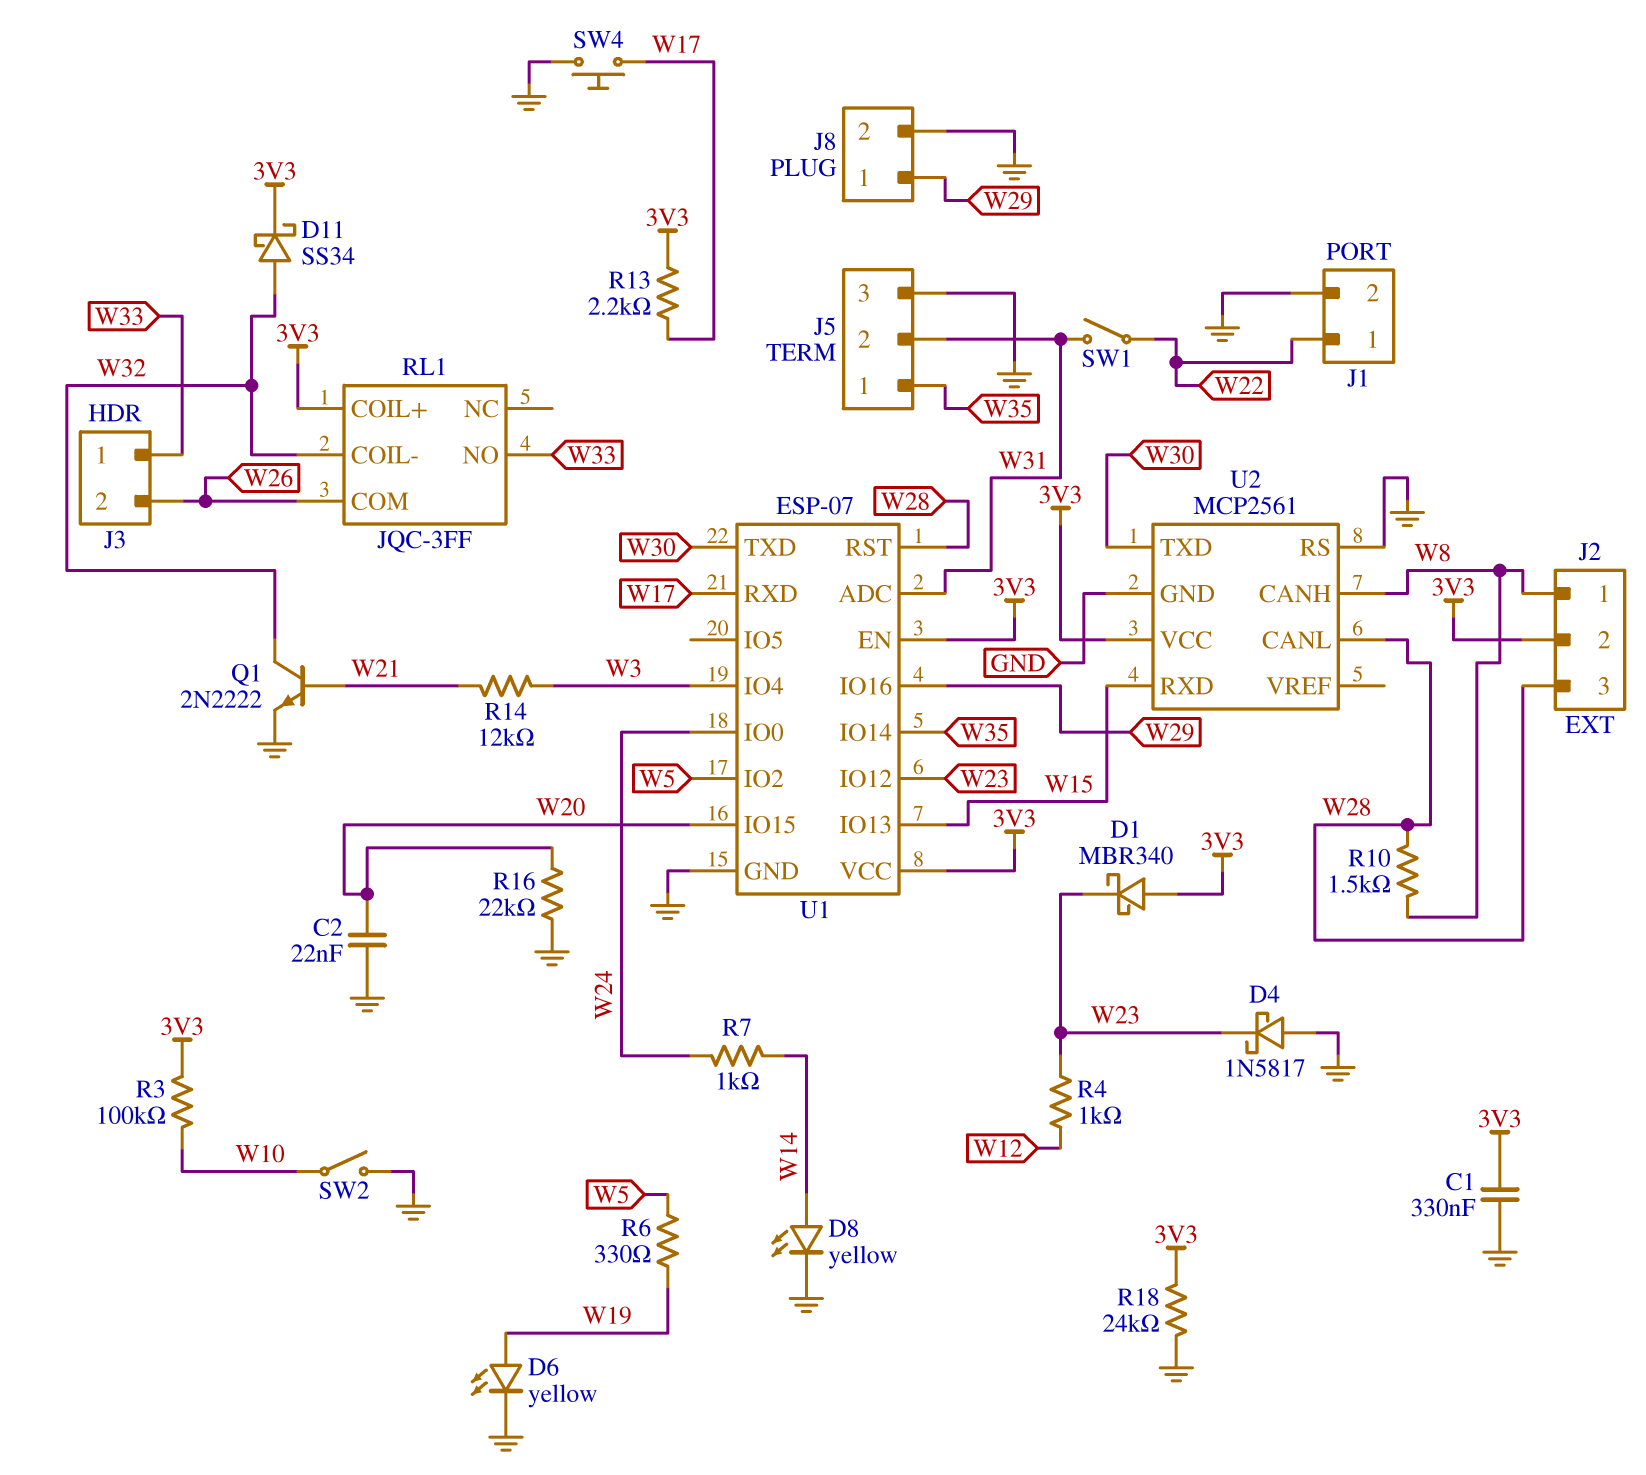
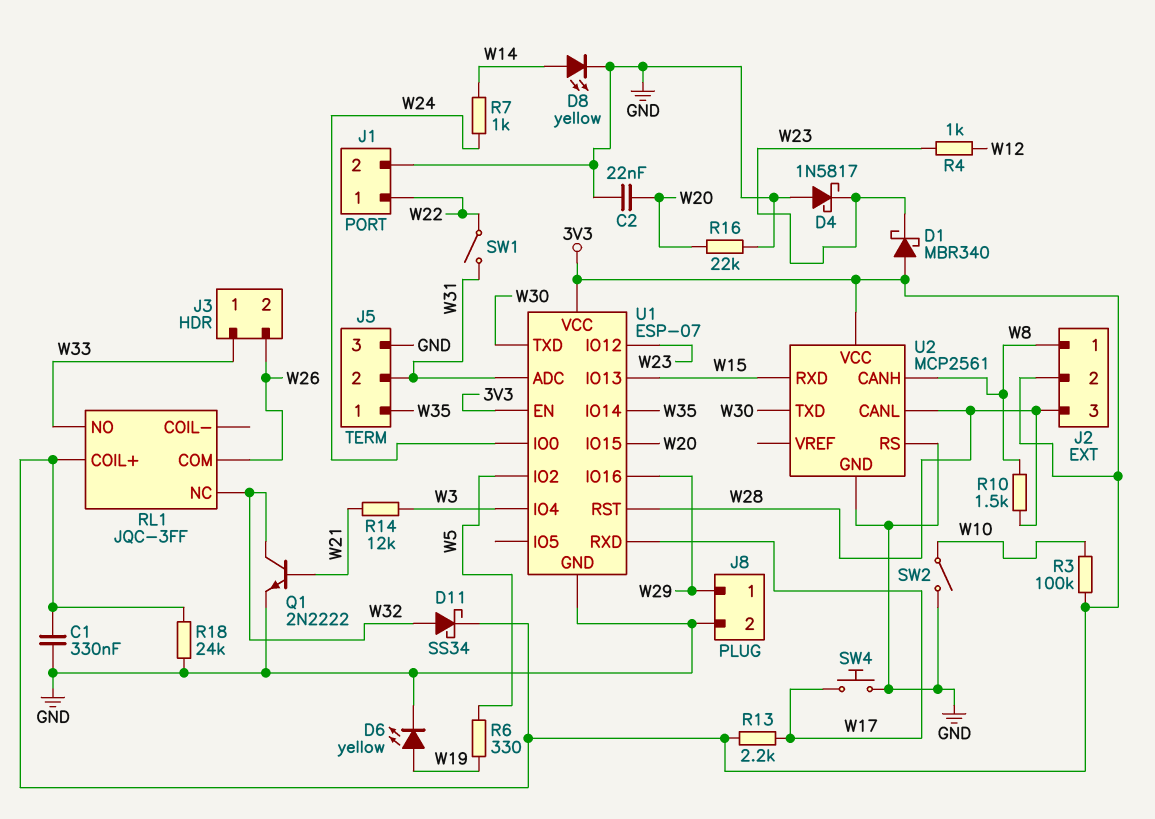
RL1 pin COIL-: W32 -> none
RL1 pin NC: none -> W32

